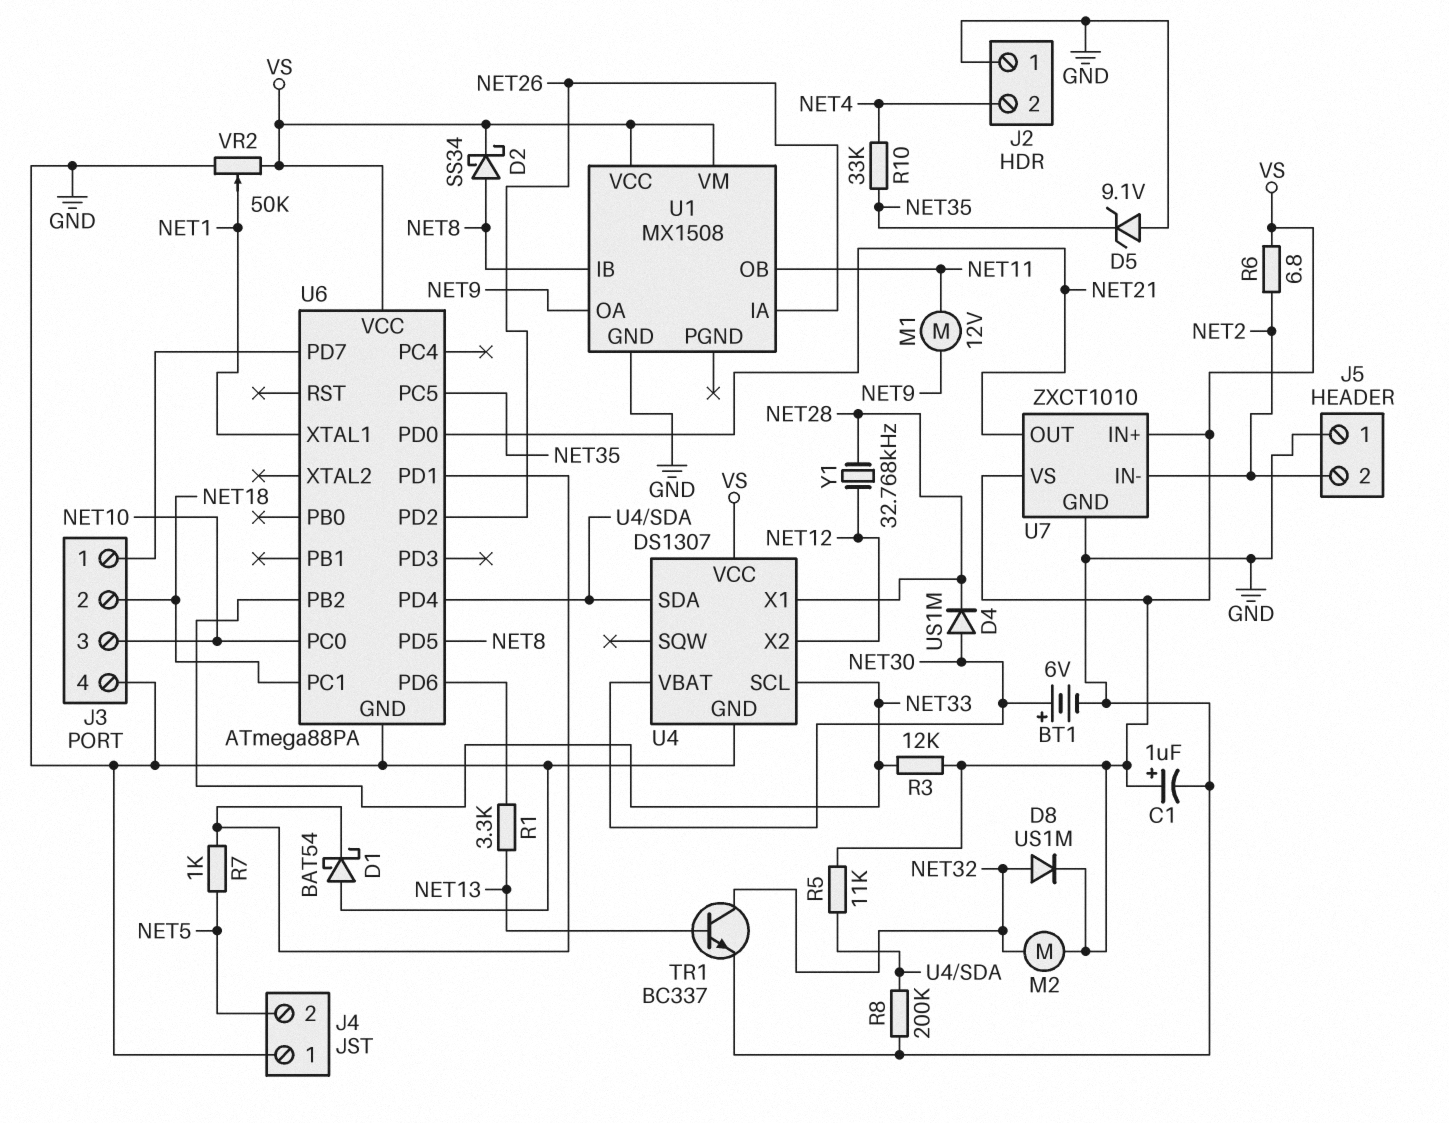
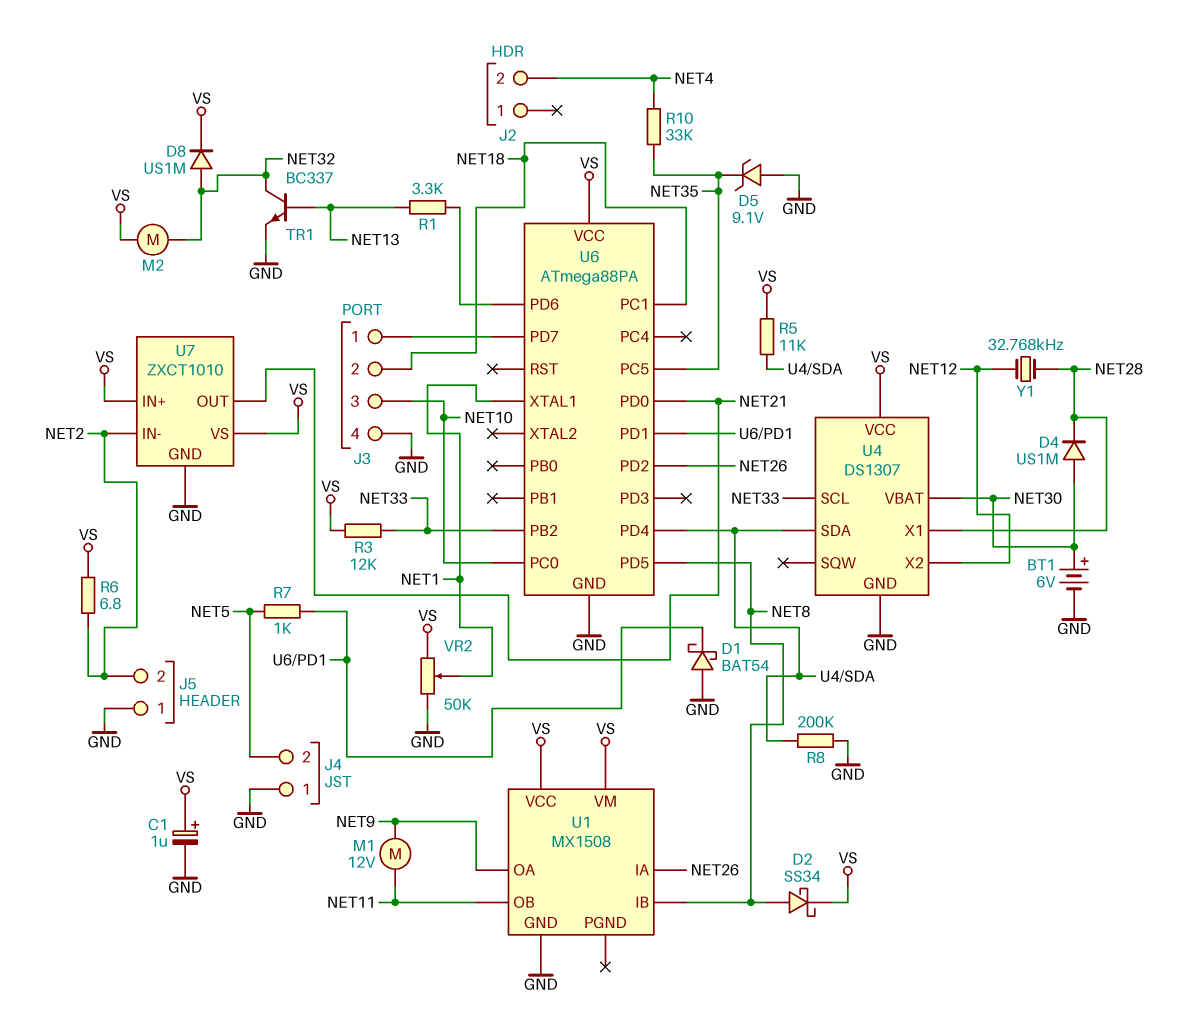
J2 pin 1: GND -> none

